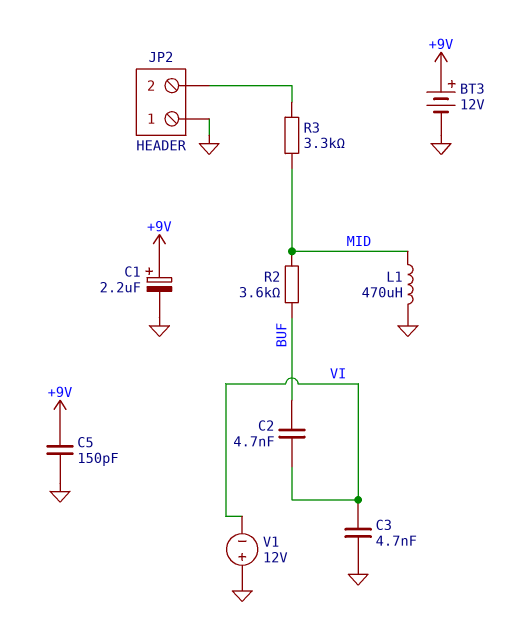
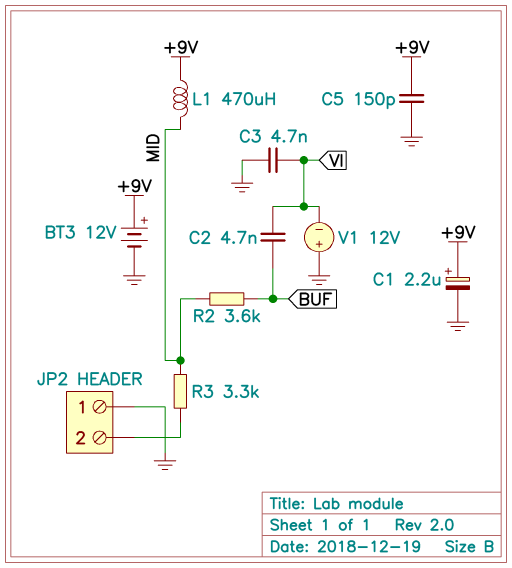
L1: 470uH (GND, MID) -> 470uH (+9V, MID)

